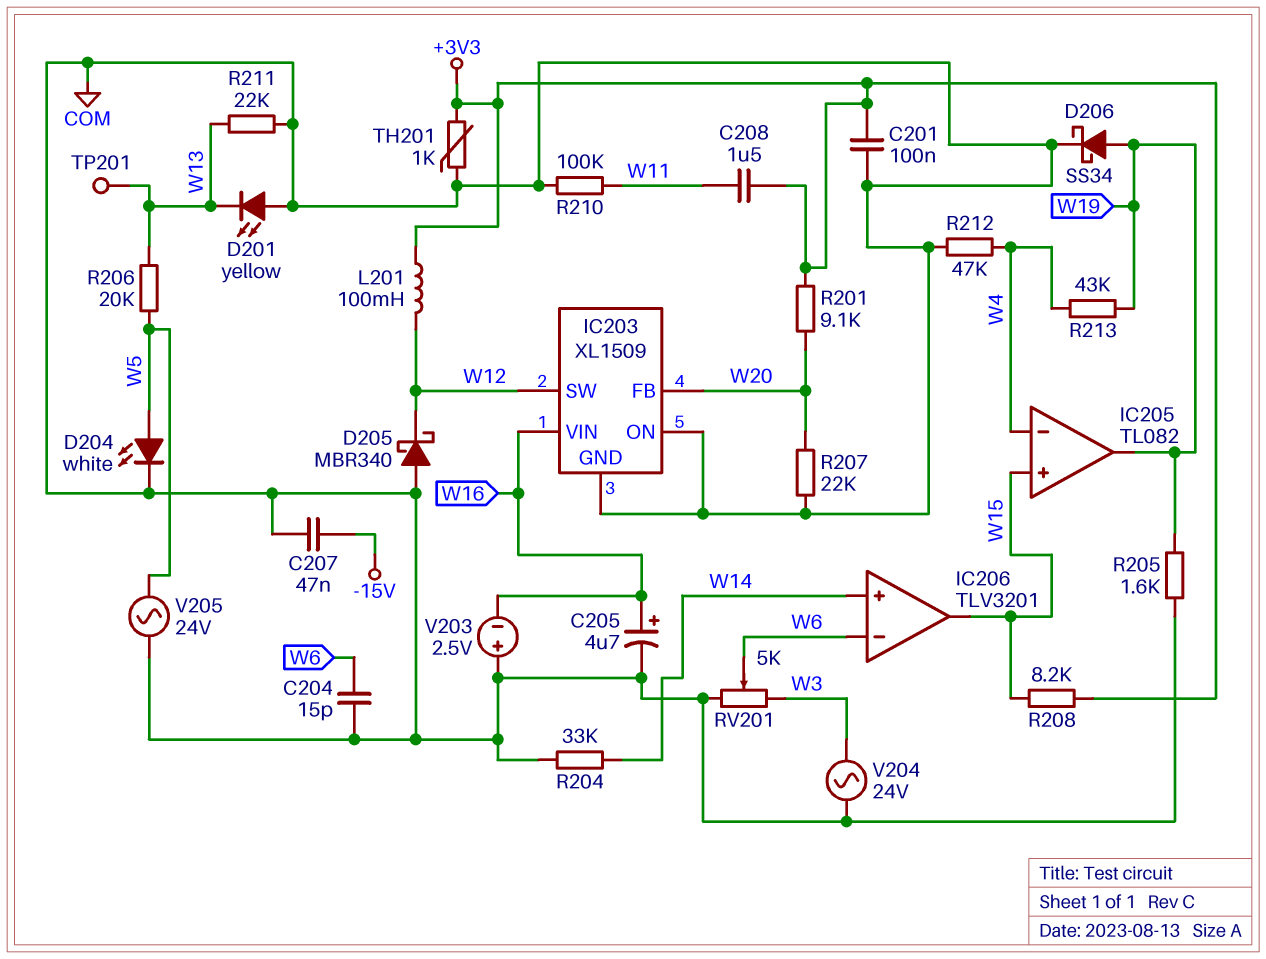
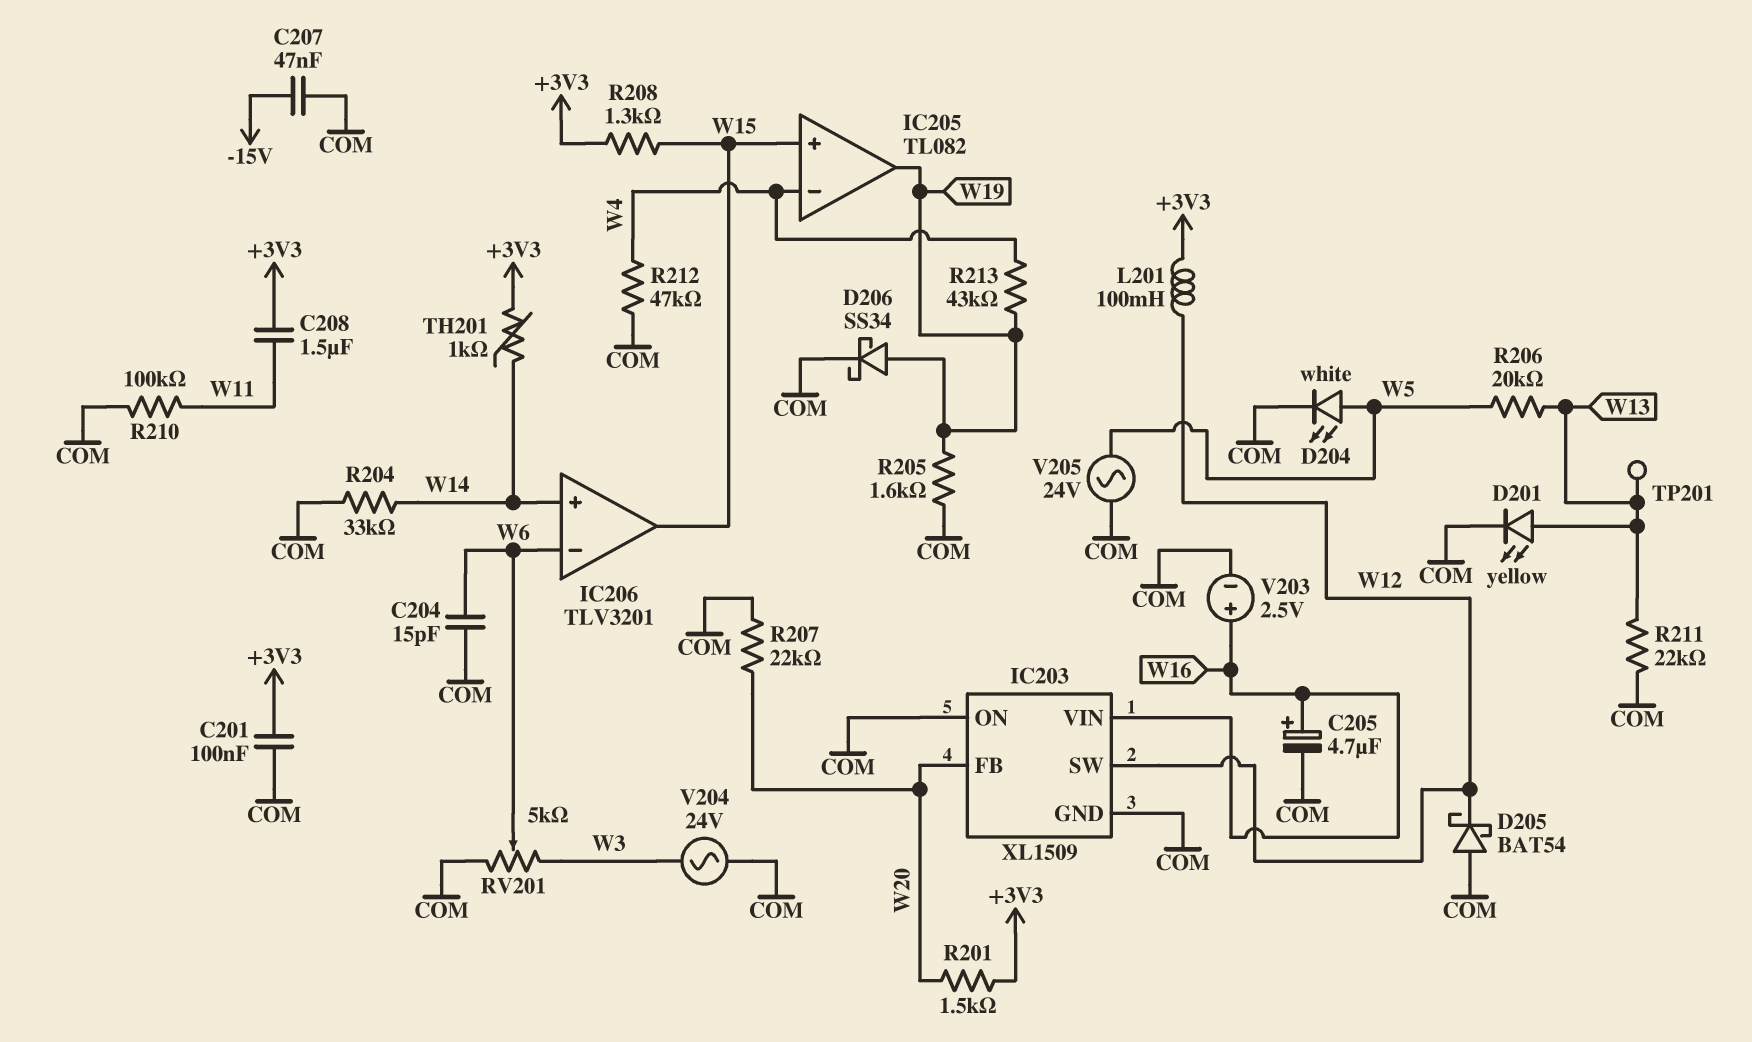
D201: LED yellow (A COM, K W13) -> LED yellow (A W13, K COM)
D205: schottky MBR340 (A COM, K W12) -> schottky BAT54 (A COM, K W12)
R201: 9.1k (+3V3, W20) -> 1.5k (+3V3, W20)
R208: 8.2k (+3V3, W15) -> 1.3k (+3V3, W15)
TH201: 1k (+3V3, COM) -> 1k (+3V3, W14)
V203: 2.5V (plus COM, minus W16) -> 2.5V (plus W16, minus COM)

